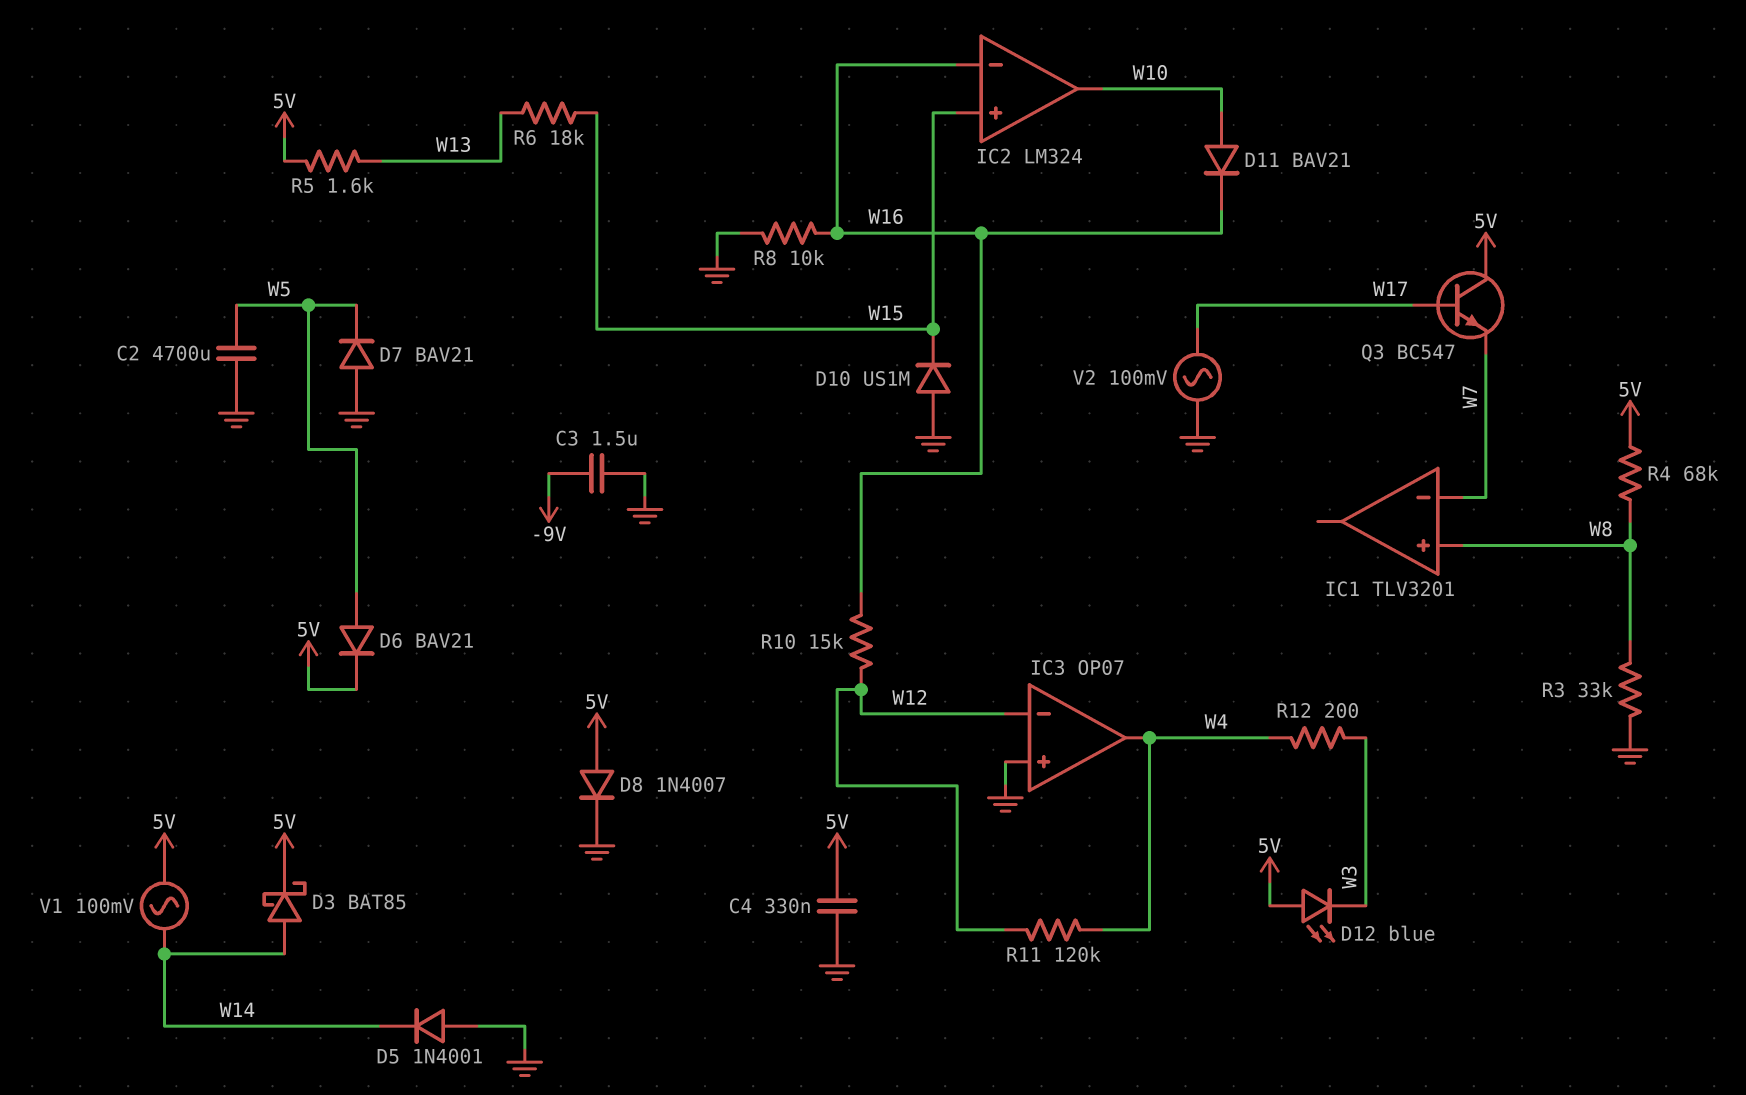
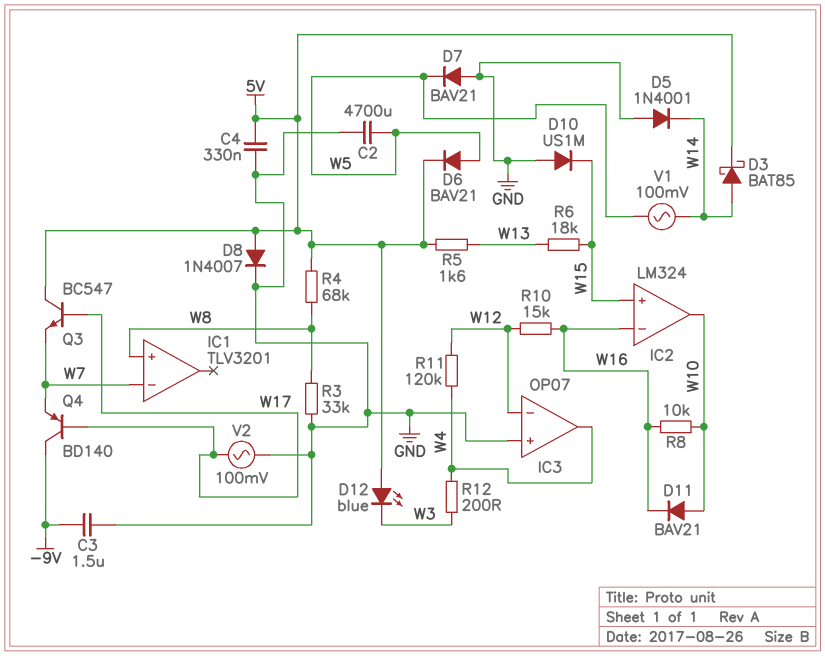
Q4: none -> PNP BD140 (B W17, C -9V, E W7)
R8: 10k (GND, W16) -> 10k (W10, W16)
V1: AC 100mV (5V, W14) -> AC 100mV (W5, W14)

